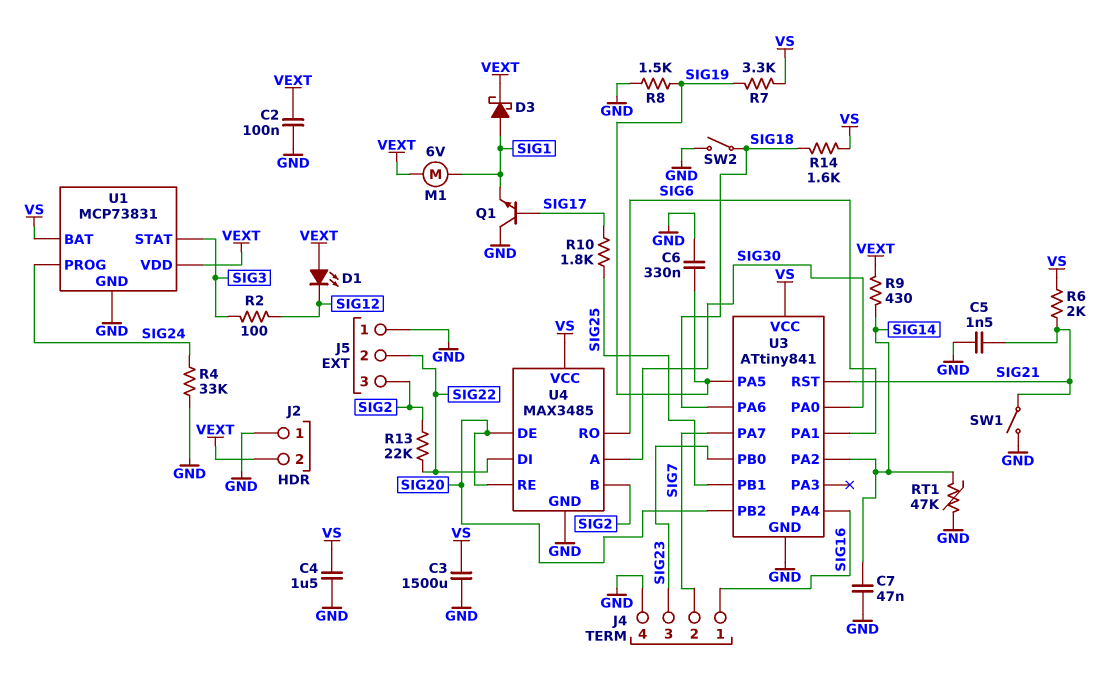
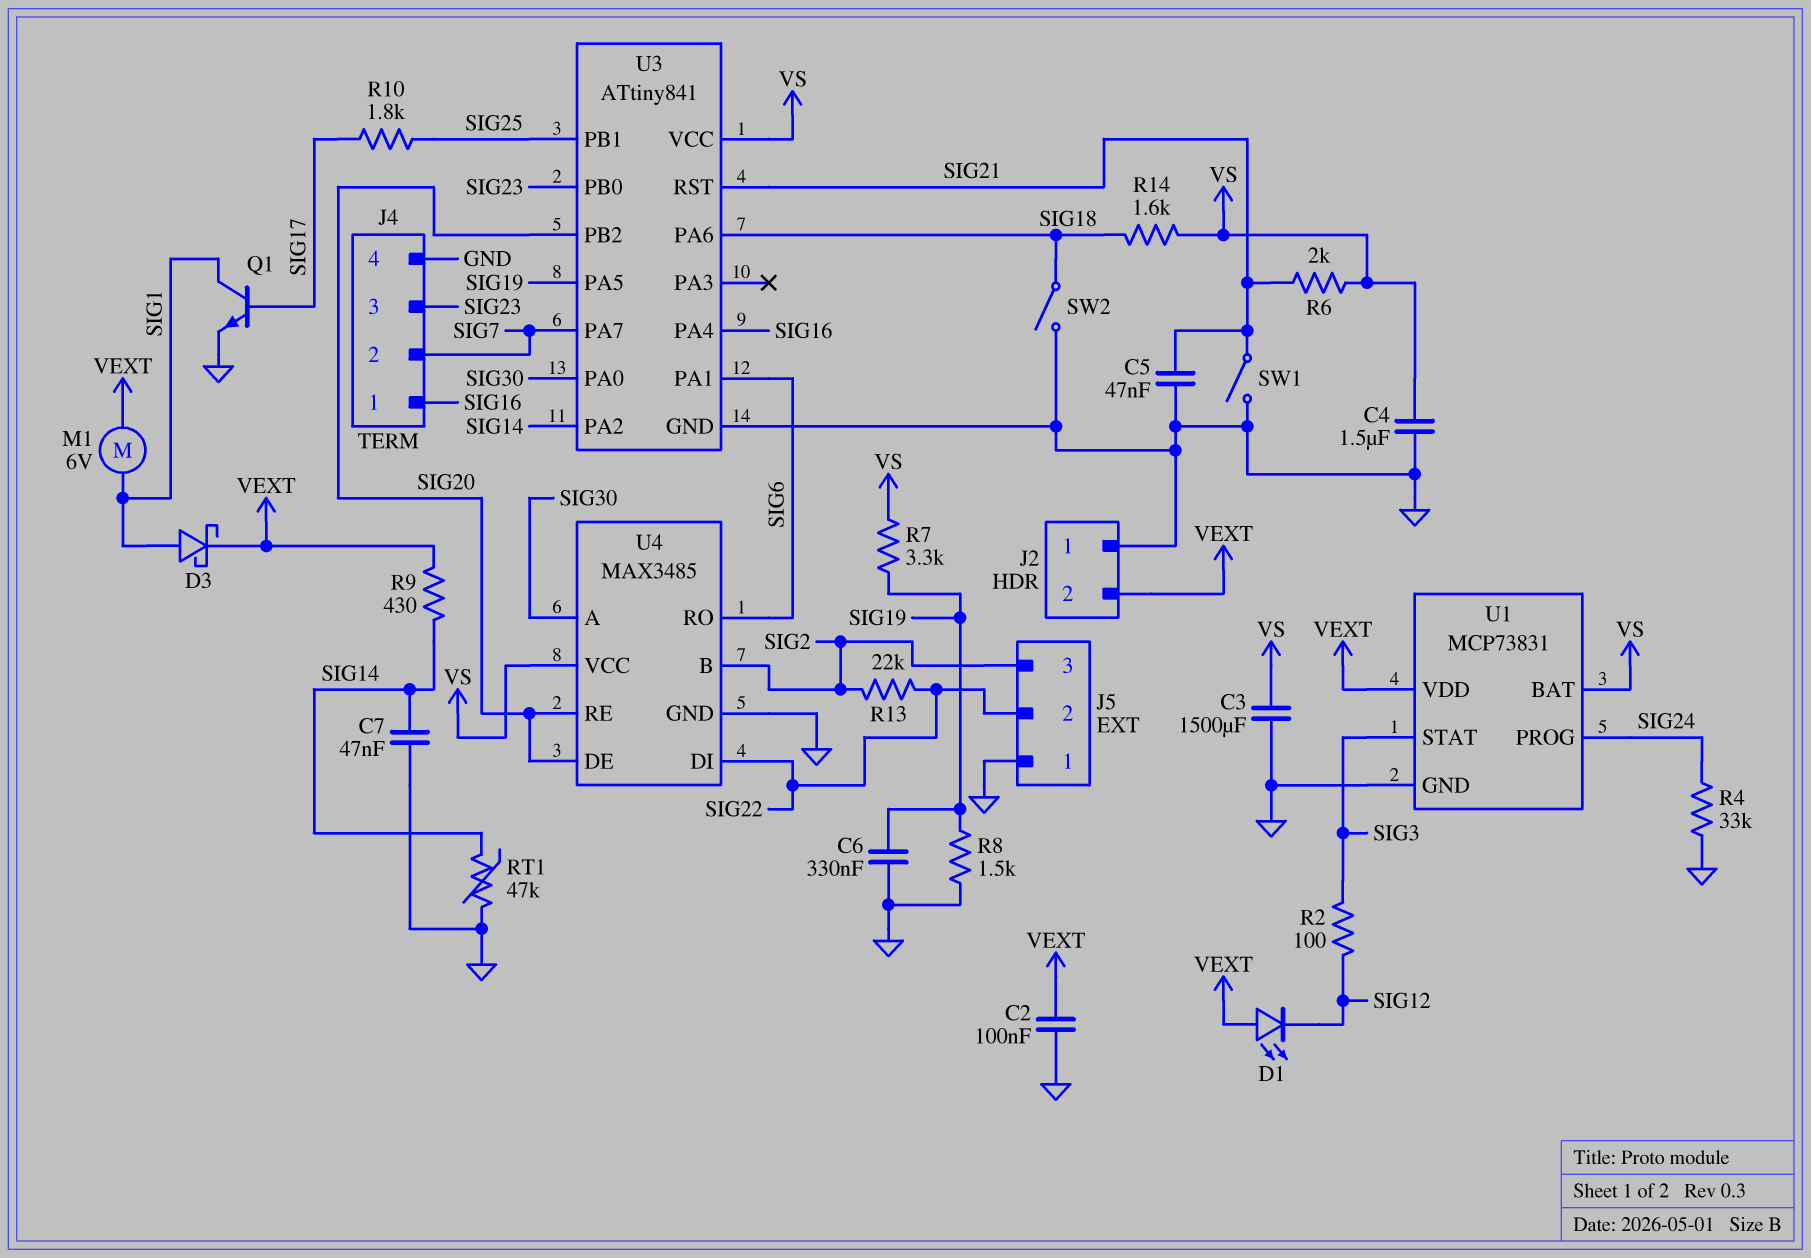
C5: 1.5nF (GND, SIG21) -> 47nF (GND, SIG21)
Q1: NPN (B SIG17, C GND, E SIG1) -> NPN (B SIG17, C SIG1, E GND)

